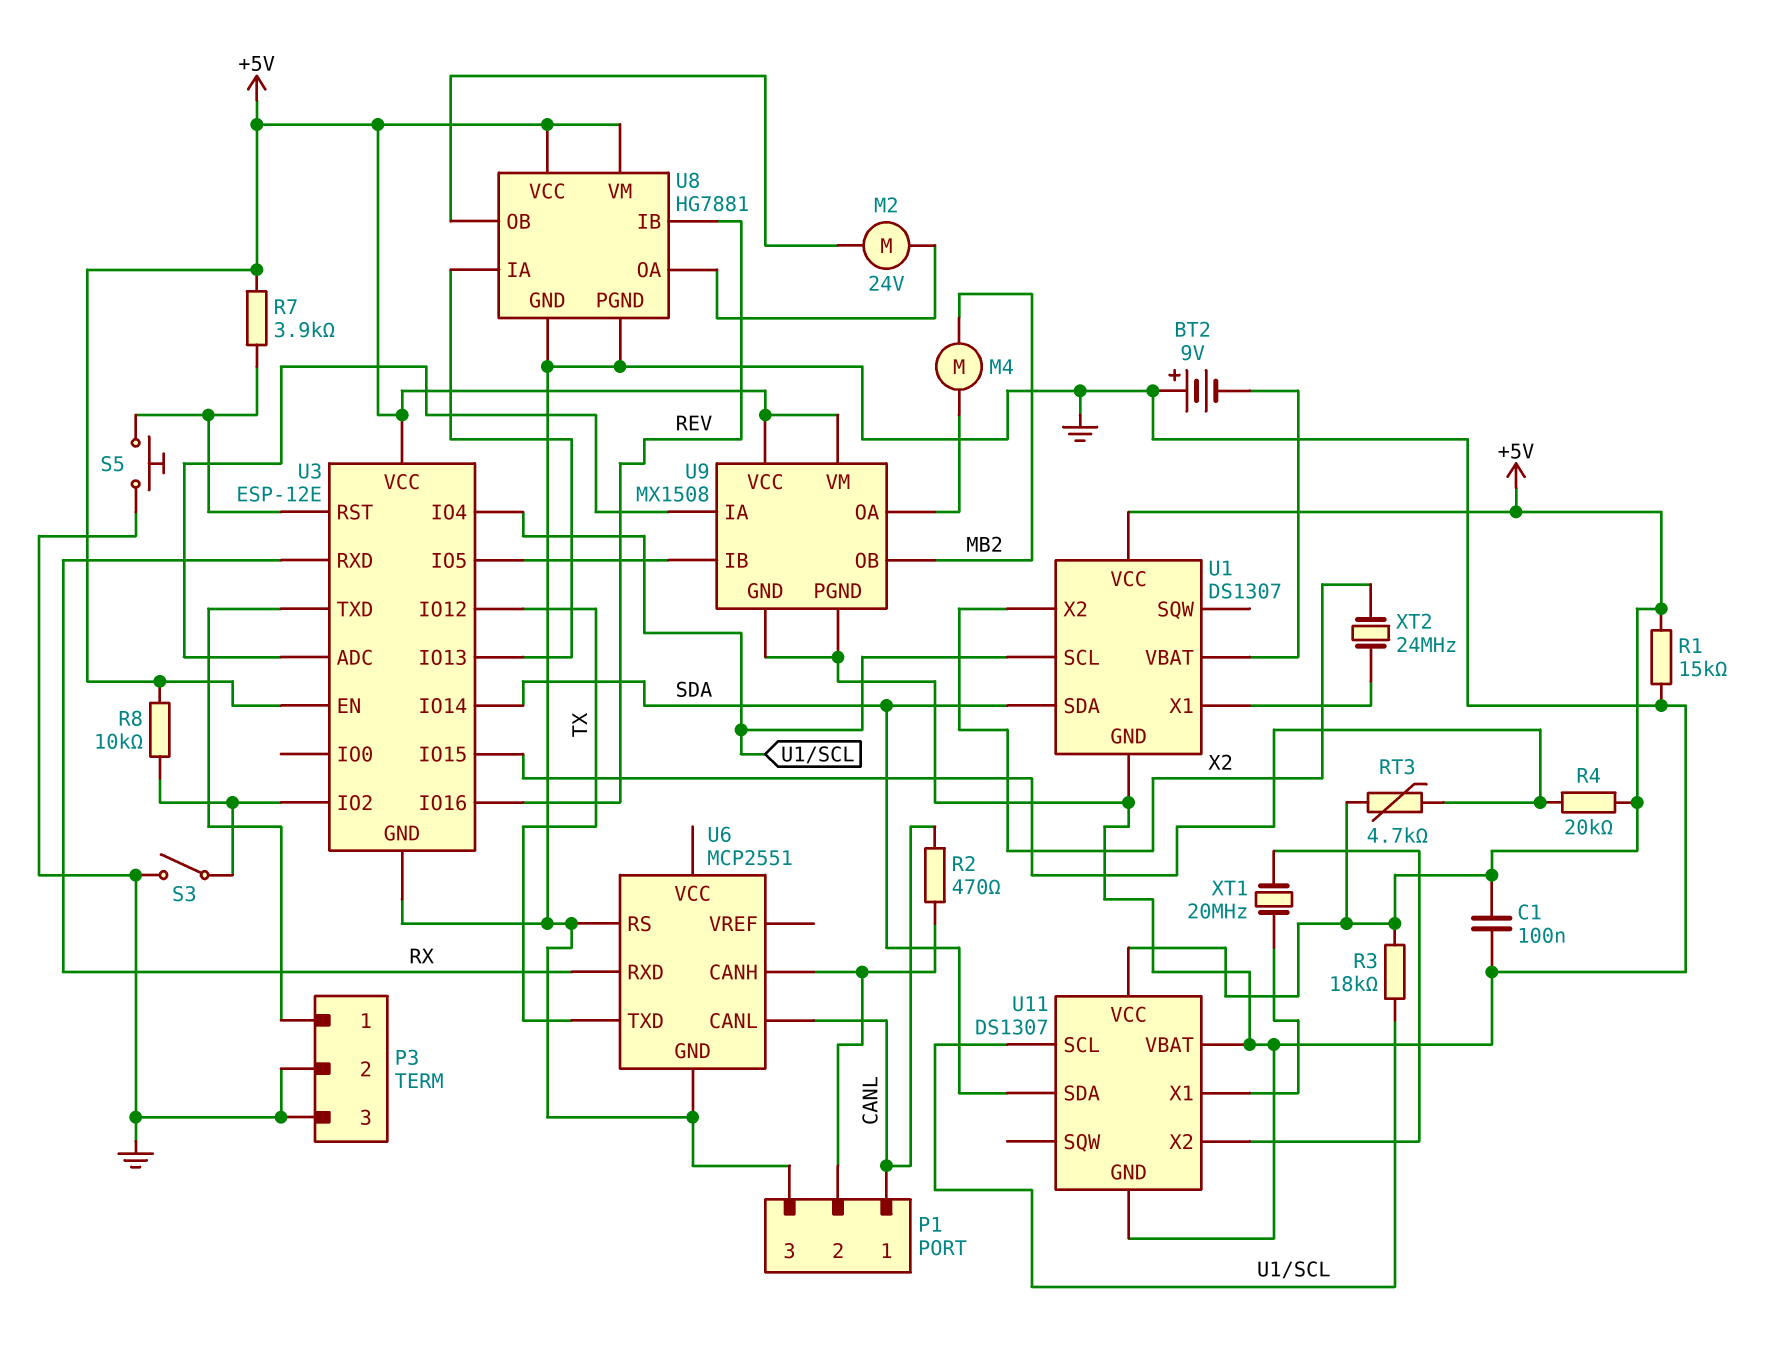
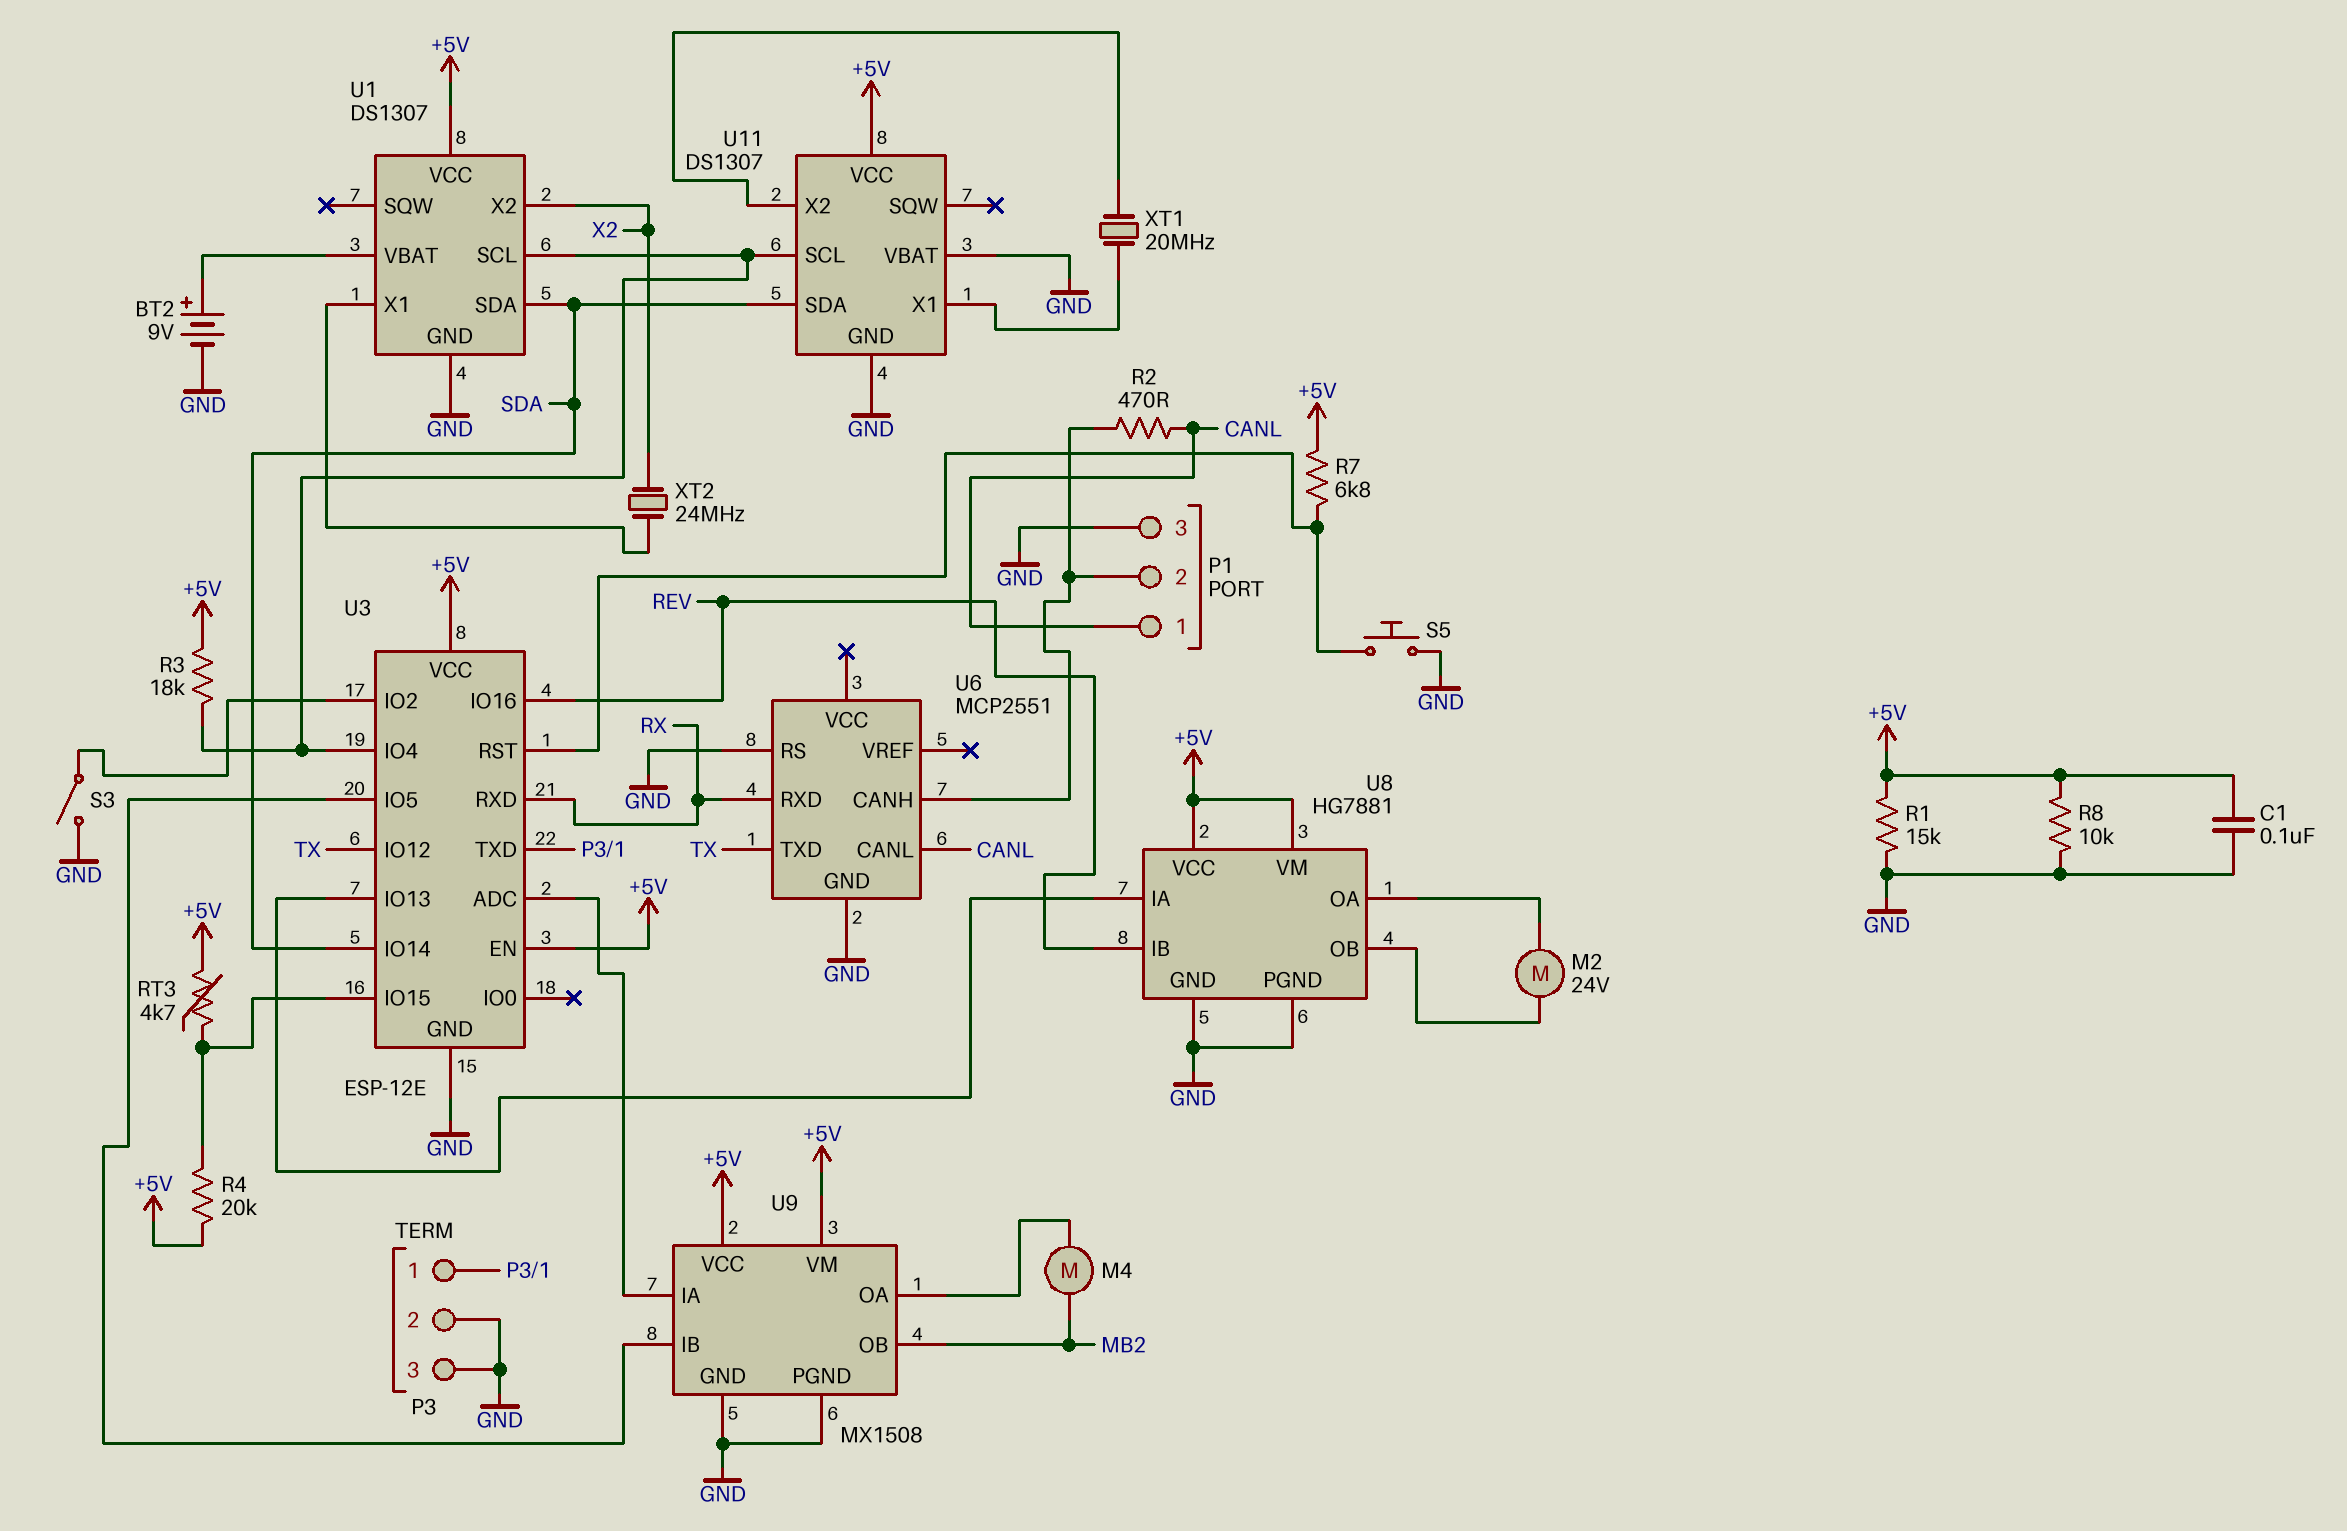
BT2: 9V (plus GND, minus U1/VBAT) -> 9V (plus U1/VBAT, minus GND)
R7: 3.9k (+5V, U3/RST) -> 6.8k (+5V, U3/RST)
R8: 10k (+5V, U3/IO2) -> 10k (+5V, GND)

